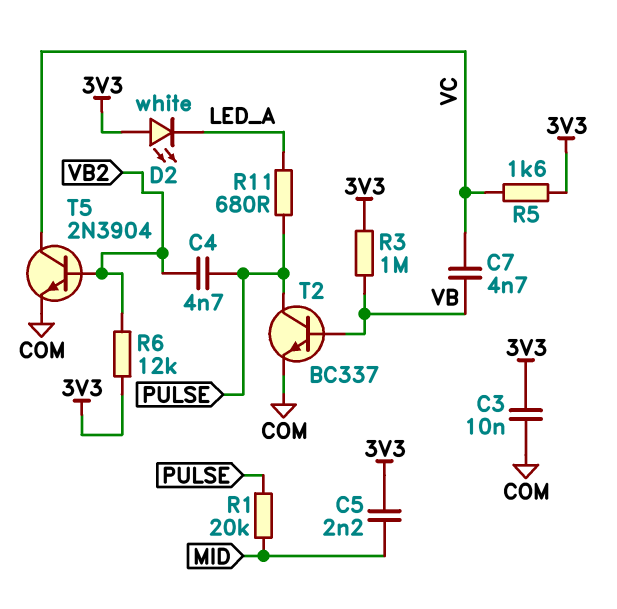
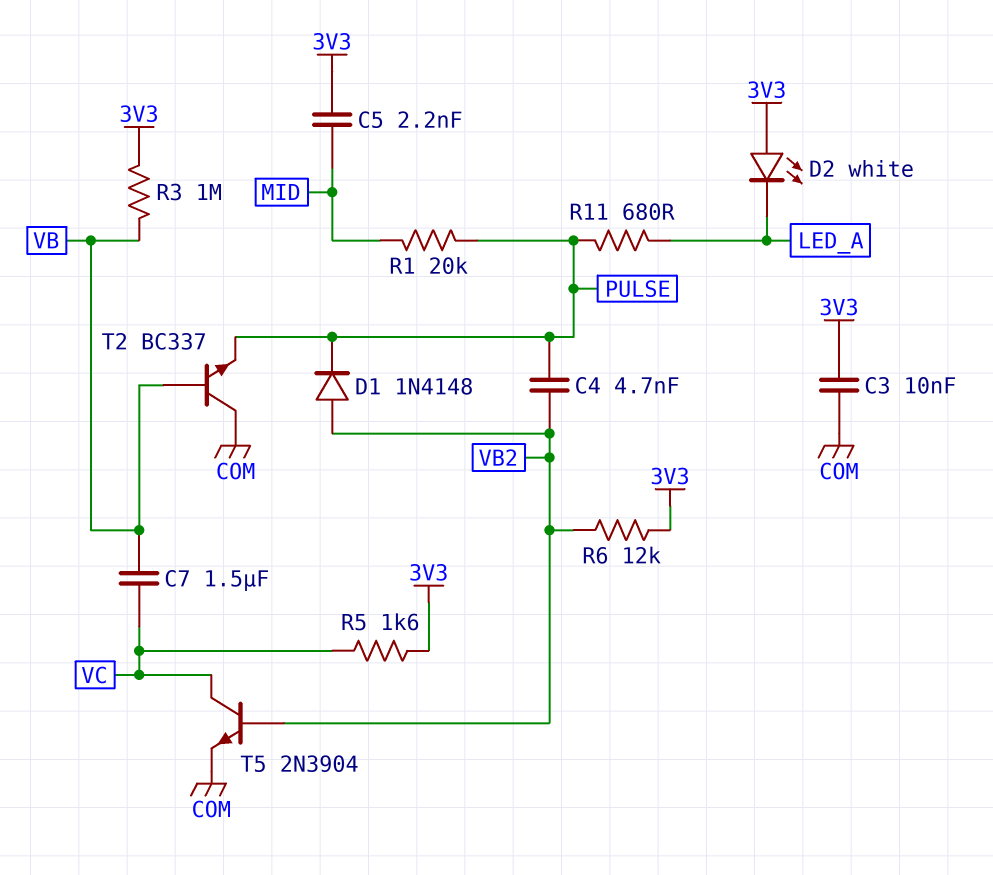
C7: 4.7nF (VB, VC) -> 1.5uF (VB, VC)
D1: none -> diode 1N4148 (A VB2, K PULSE)
T2: NPN BC337 (B VB, C PULSE, E COM) -> NPN BC337 (B VB, C COM, E PULSE)

